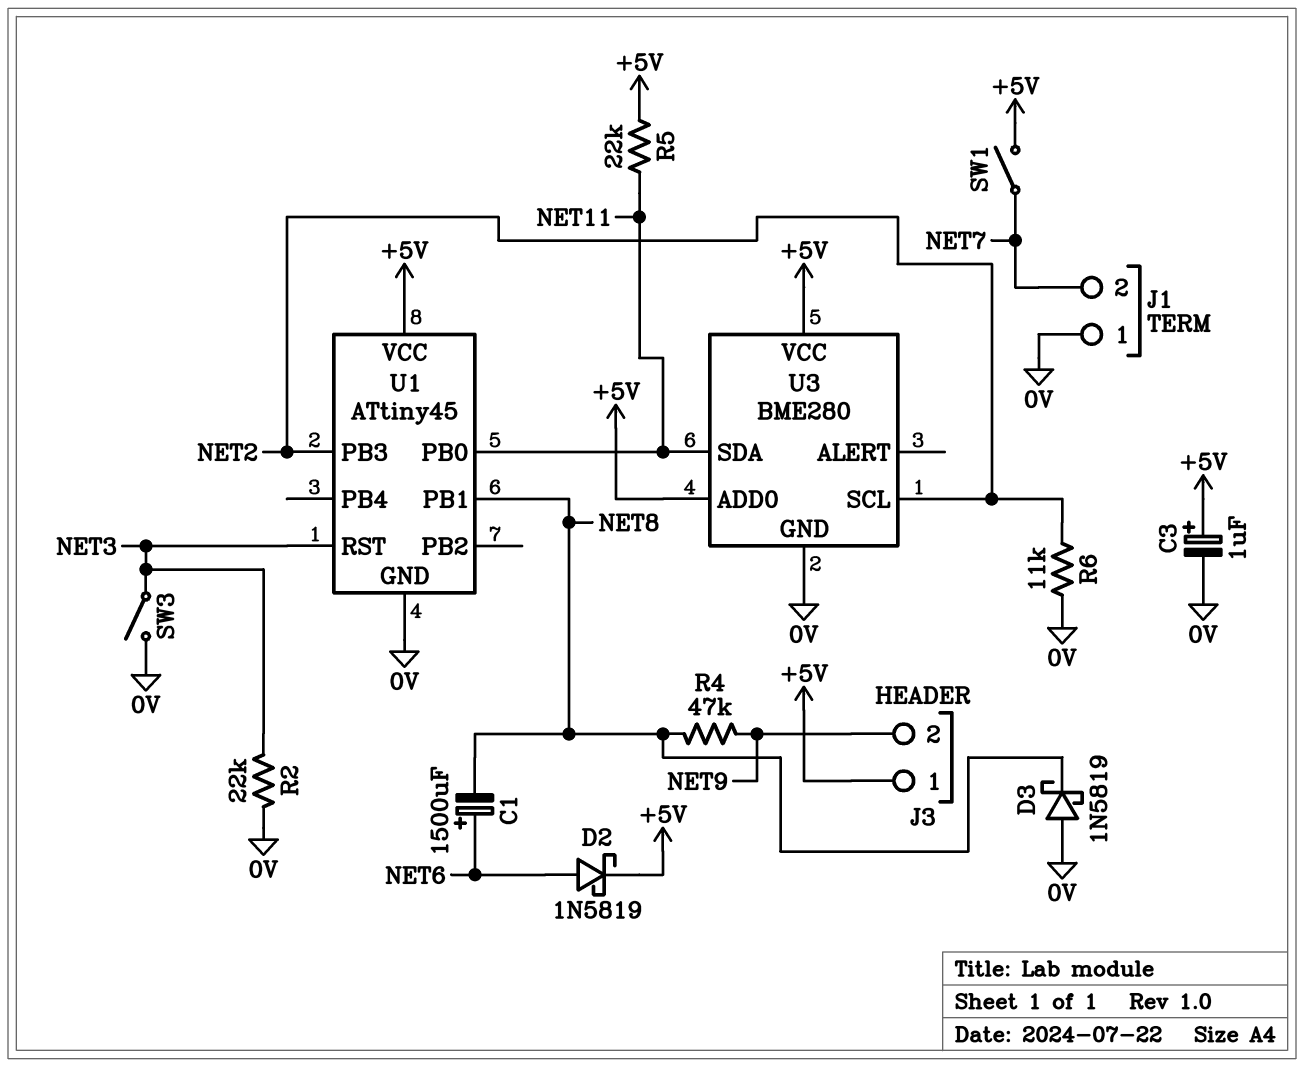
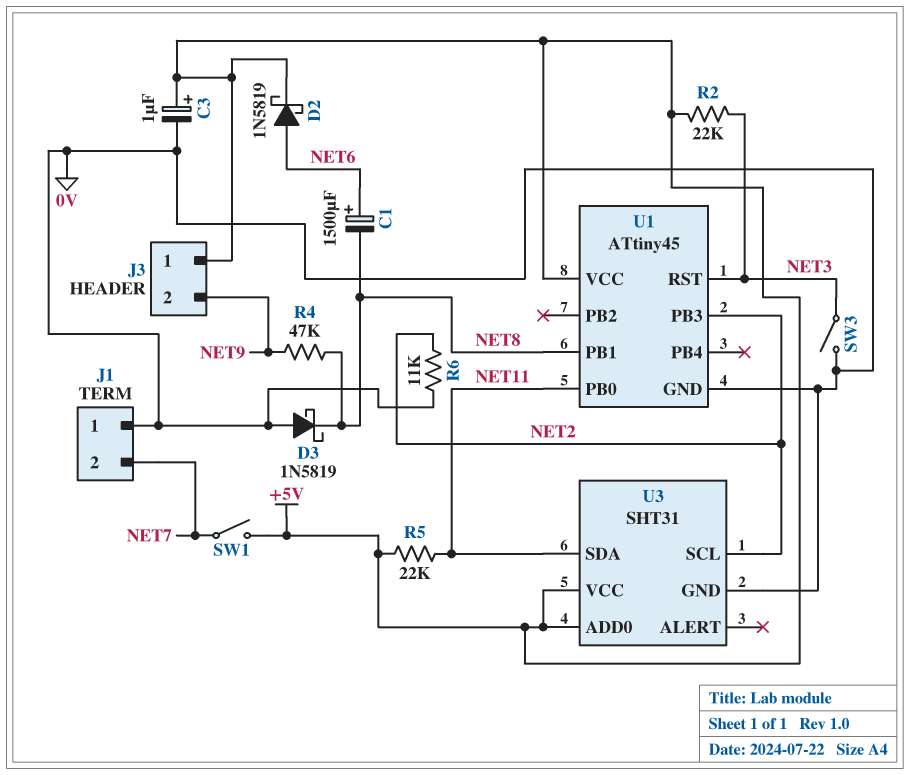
R2: 22k (0V, NET3) -> 22k (+5V, NET3)
U3: BME280 -> SHT31

